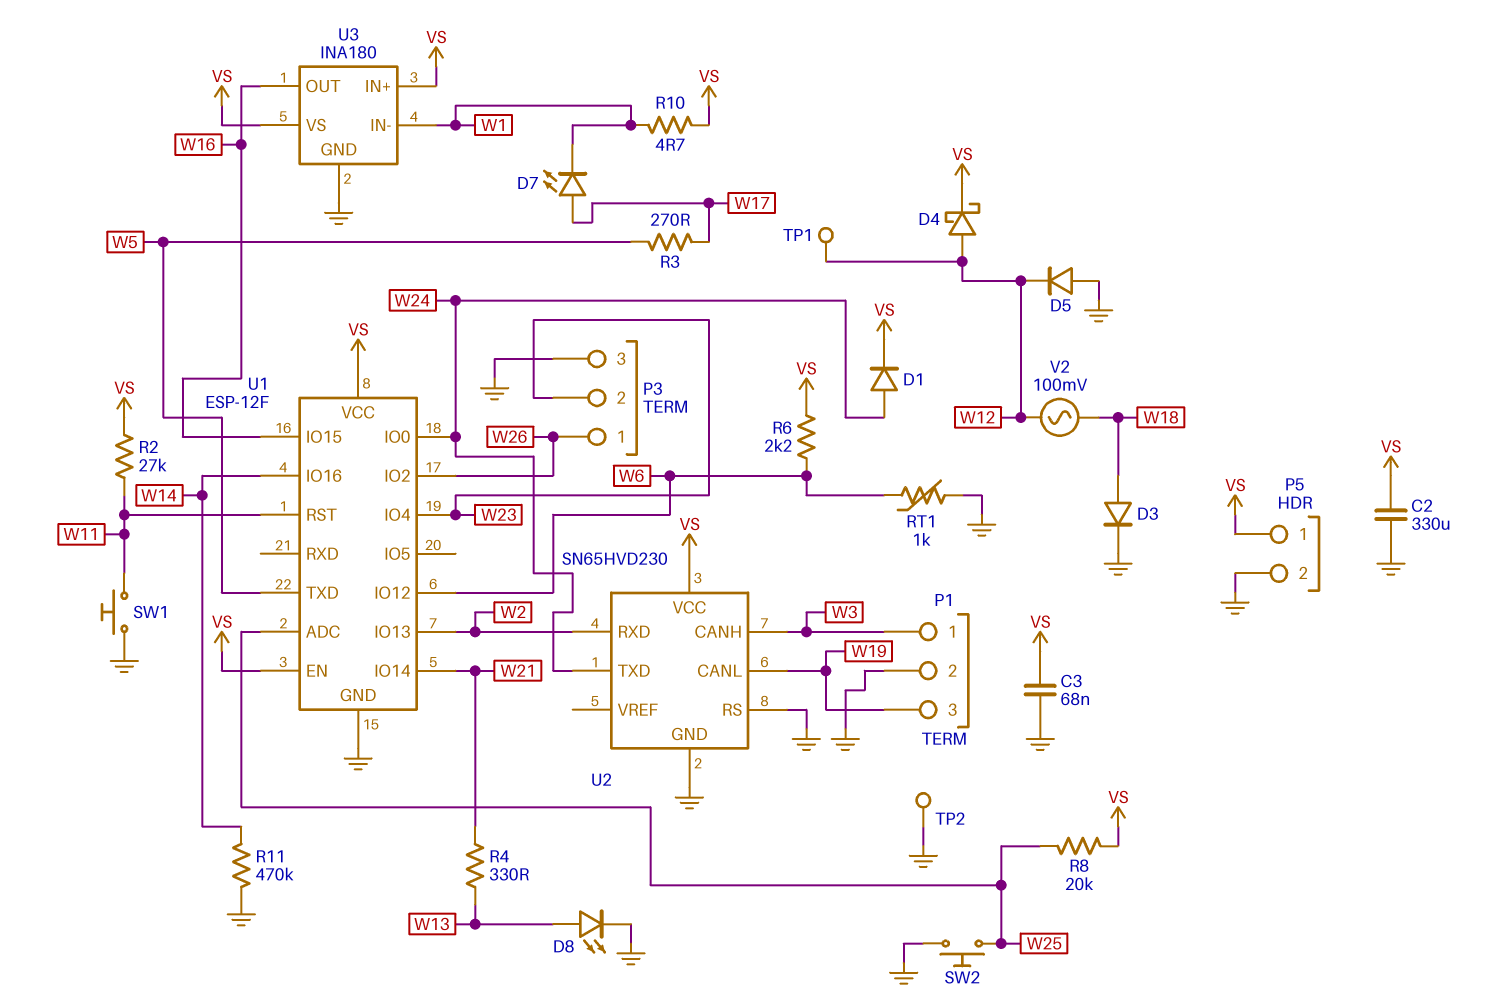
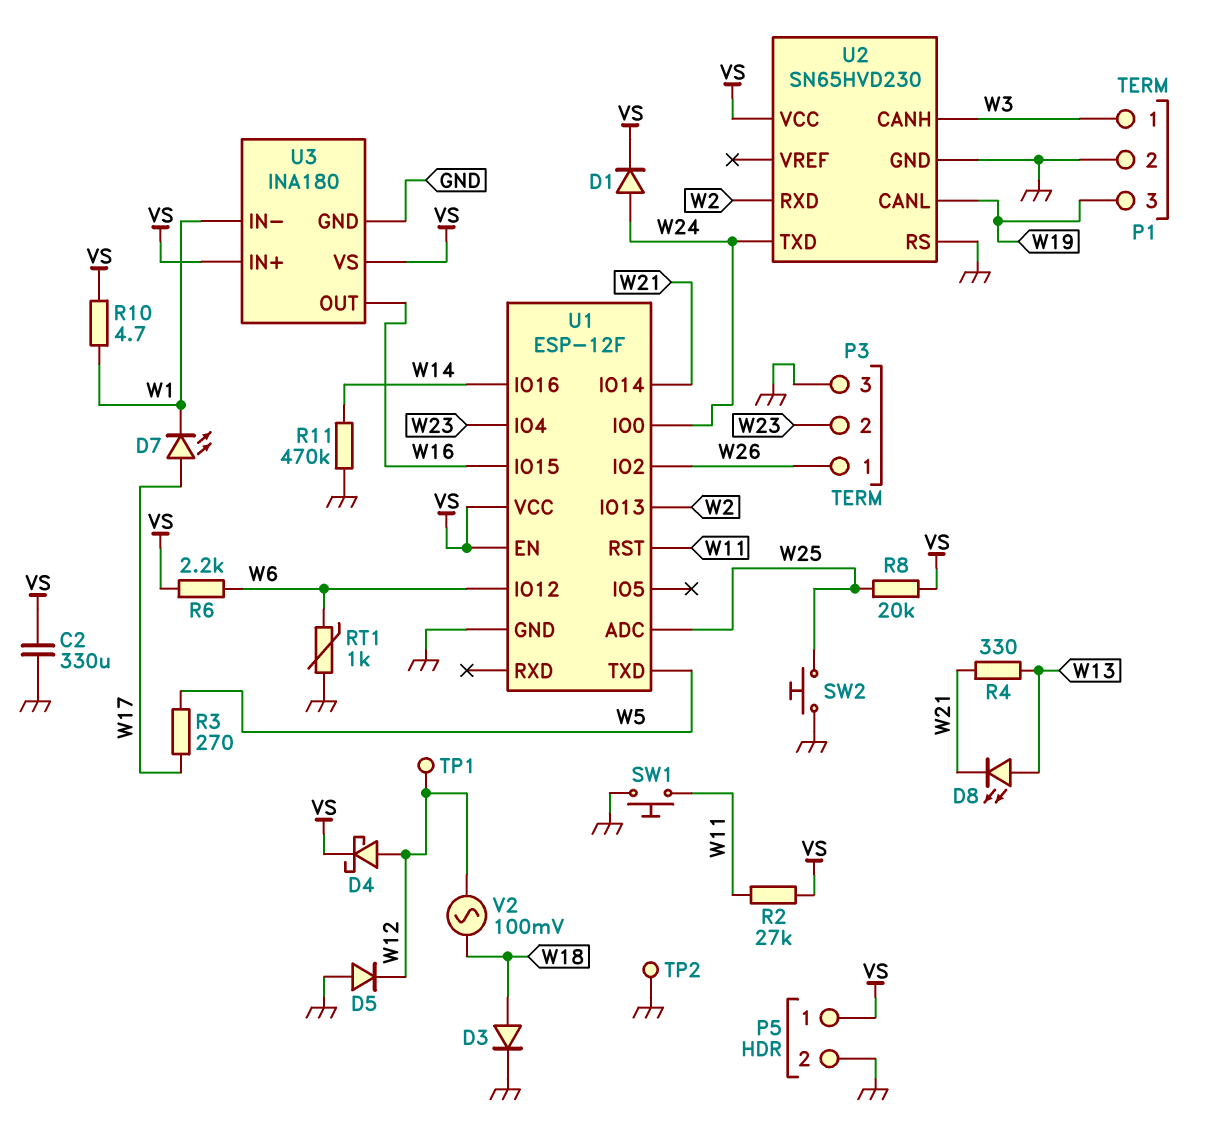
C3: 68nF (GND, VS) -> none
D8: LED (A W13, K GND) -> LED (A W13, K W21)

